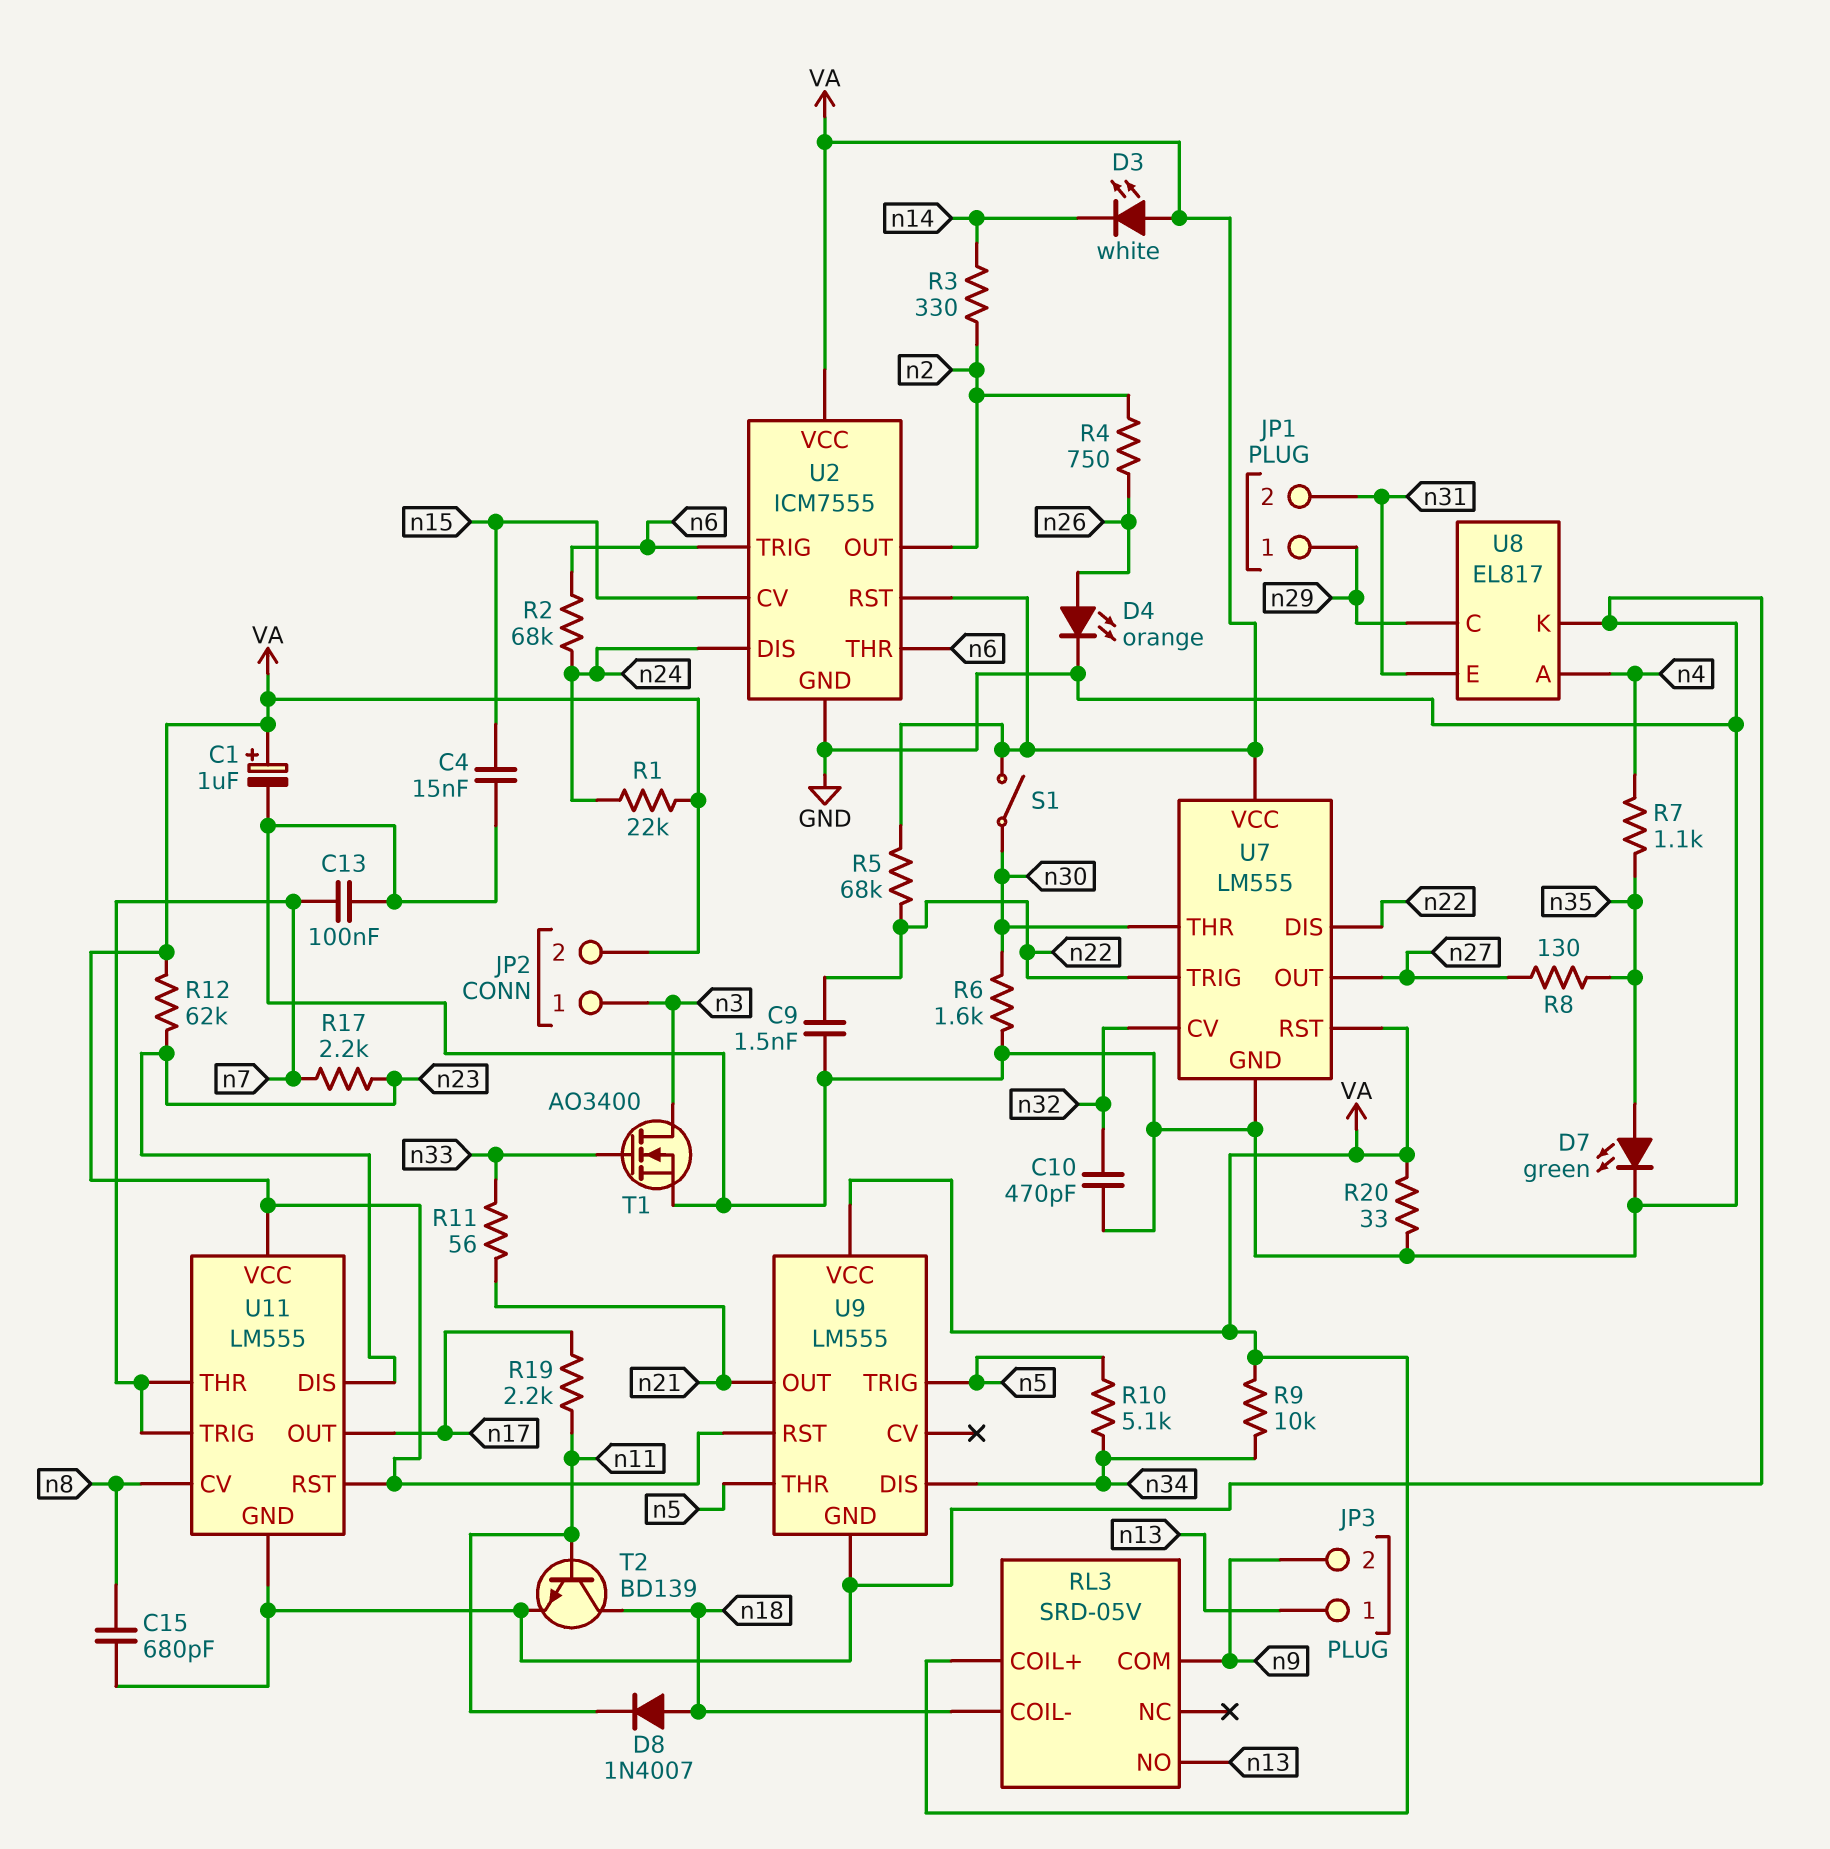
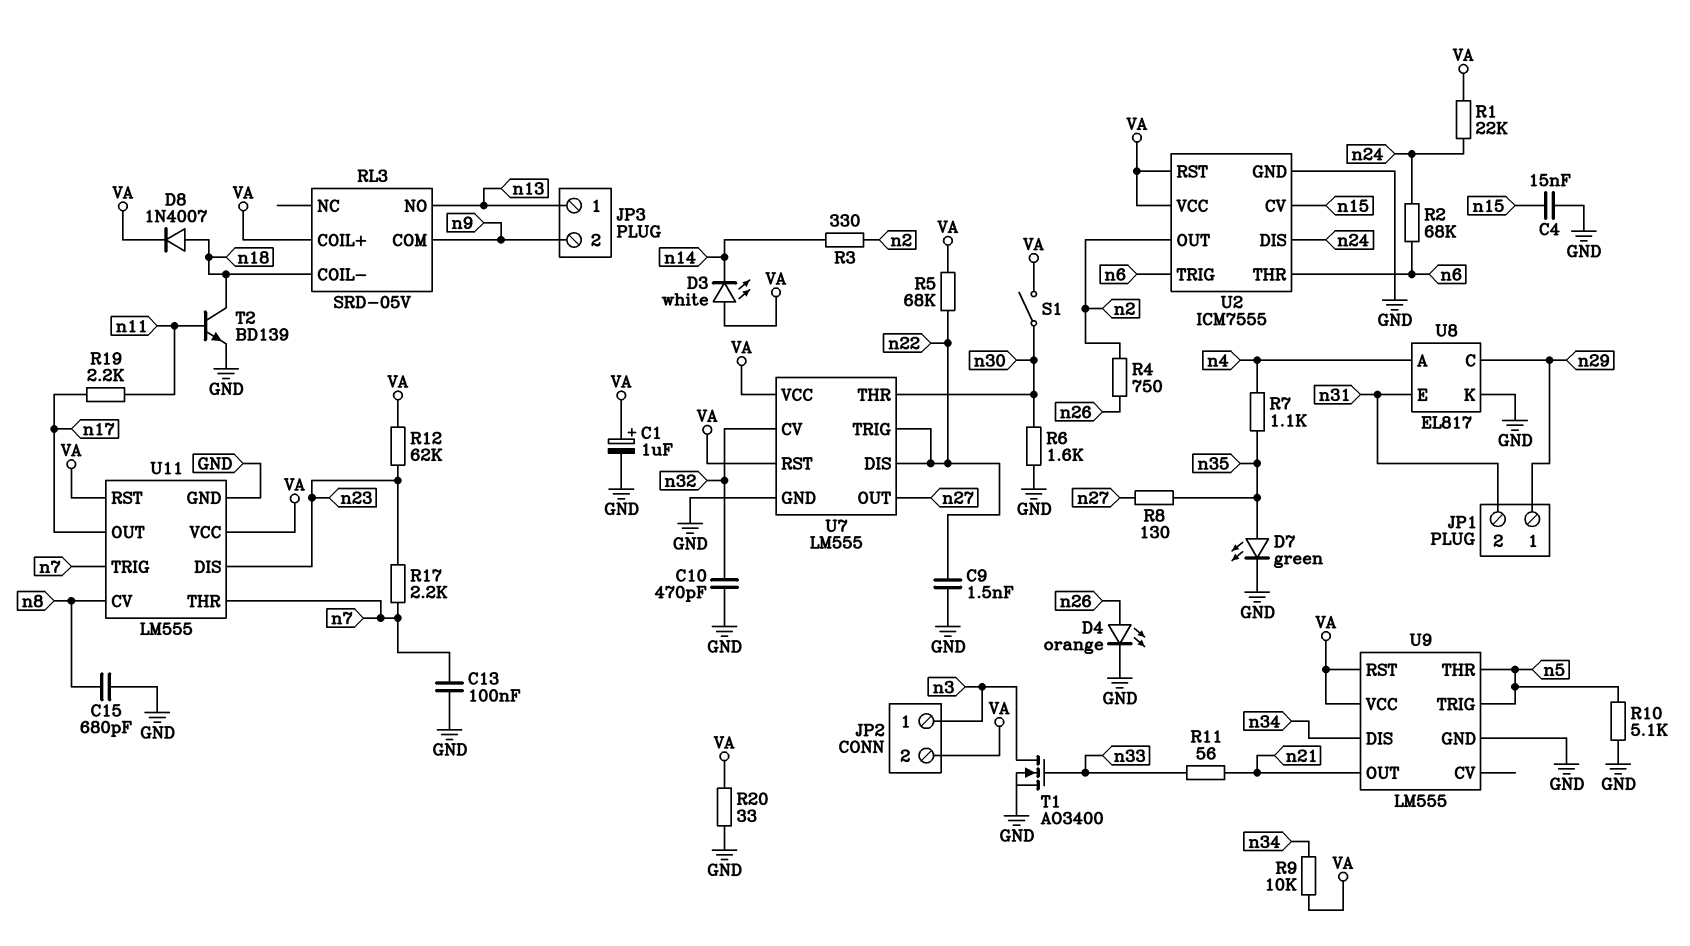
D8: diode 1N4007 (A n18, K n11) -> diode 1N4007 (A n18, K VA)
R10: 5.1k (n5, n34) -> 5.1k (GND, n5)

